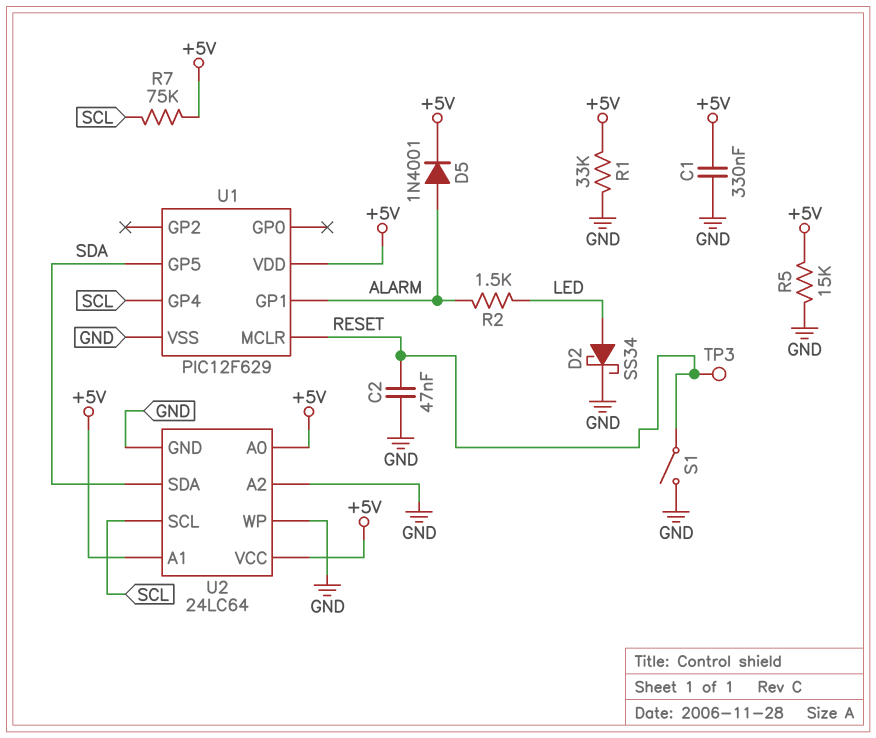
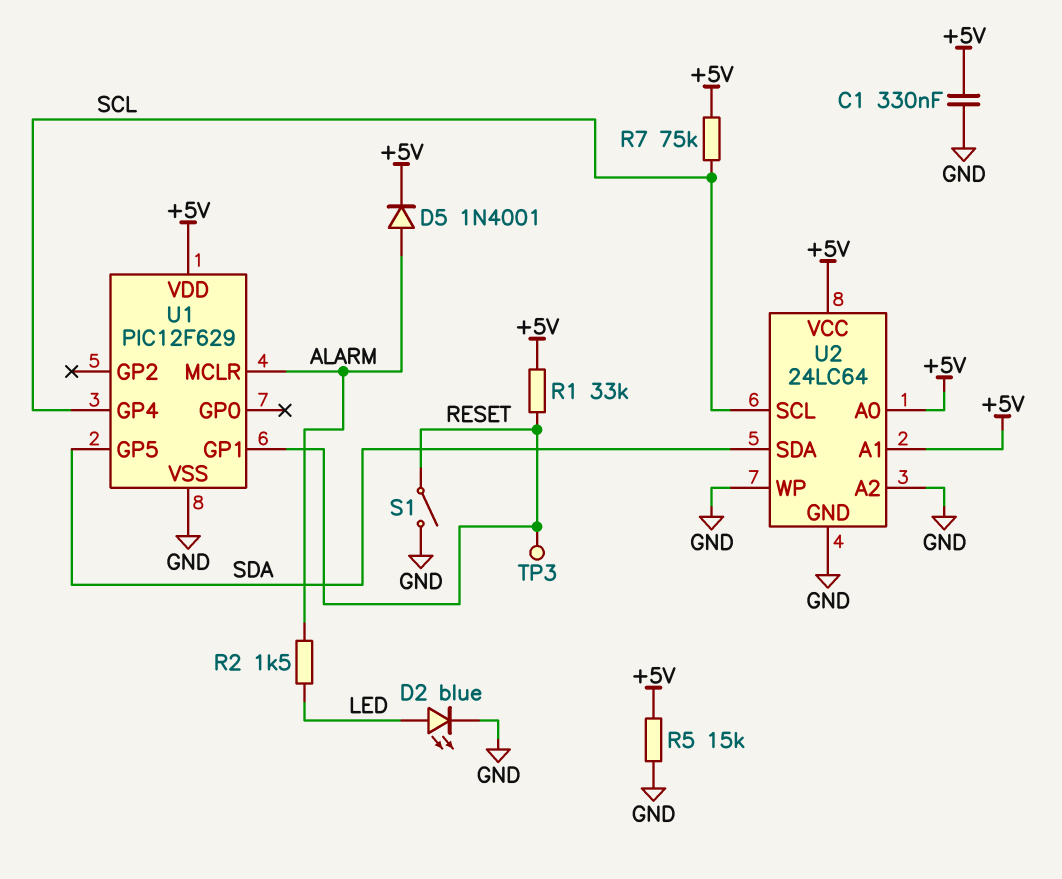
C2: 47nF (GND, RESET) -> none
D2: schottky SS34 (A LED, K GND) -> LED blue (A LED, K GND)
R1: 33k (+5V, GND) -> 33k (+5V, RESET)
U1 pin GP1: ALARM -> RESET
U1 pin MCLR: RESET -> ALARM

